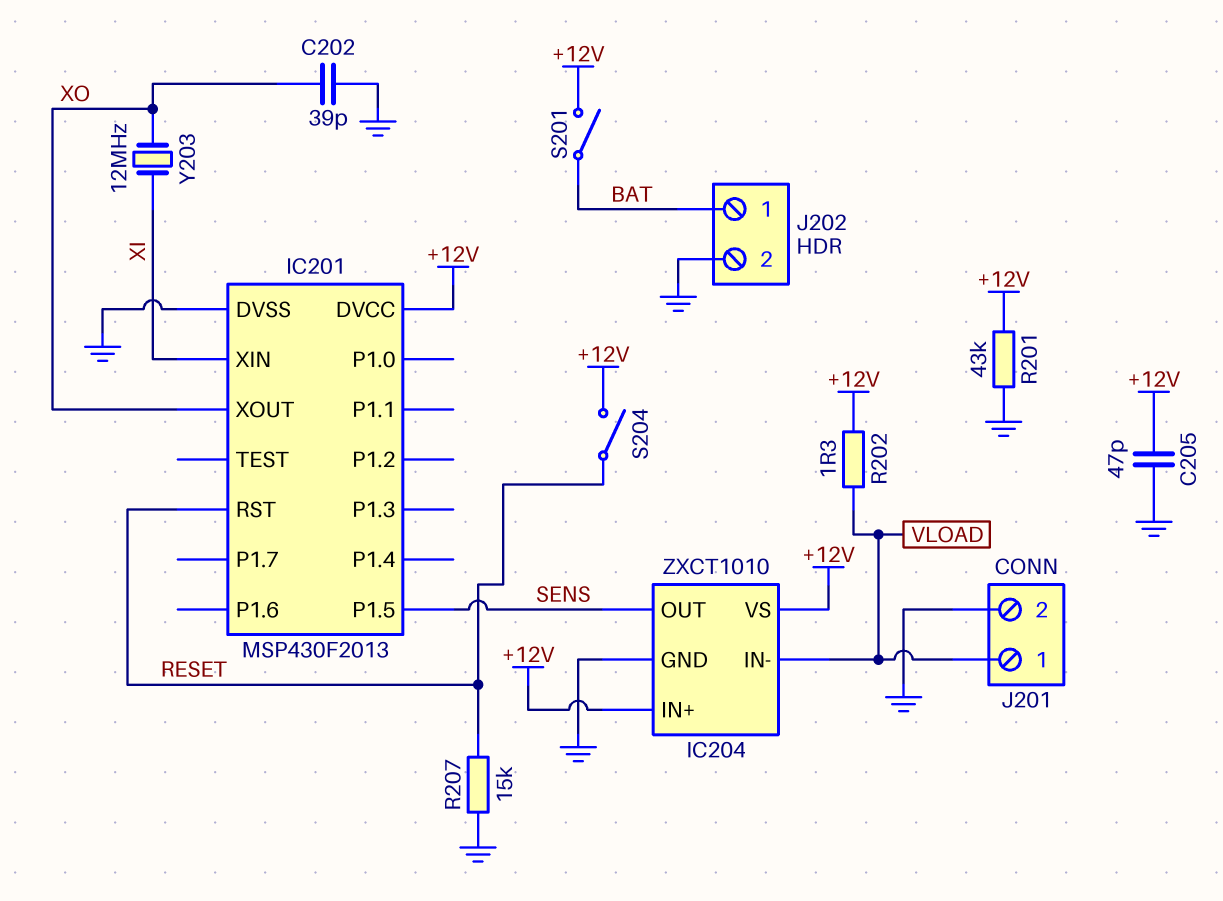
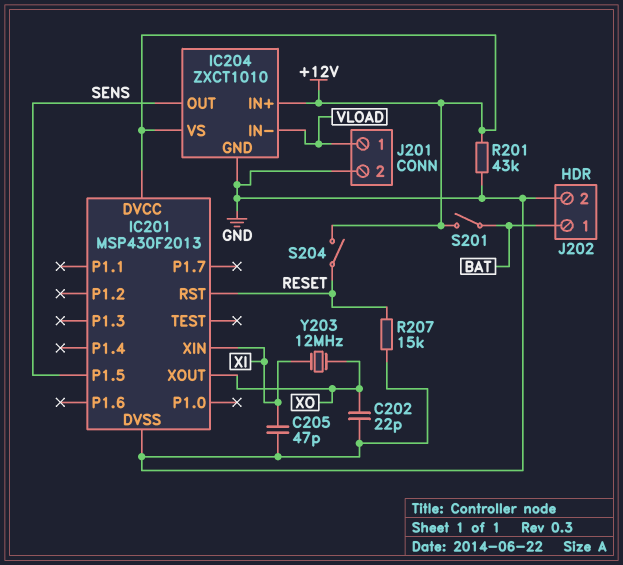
C202: 39pF (GND, XO) -> 22pF (GND, XO)
C205: 47pF (+12V, GND) -> 47pF (GND, XI)
R202: 1.3 (+12V, VLOAD) -> none

